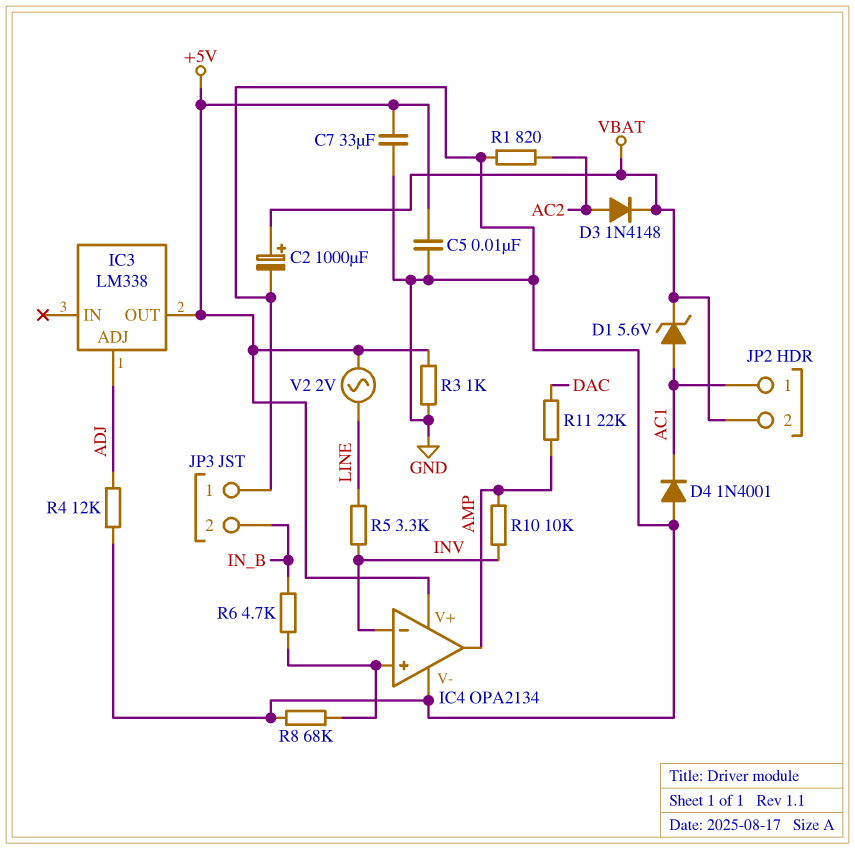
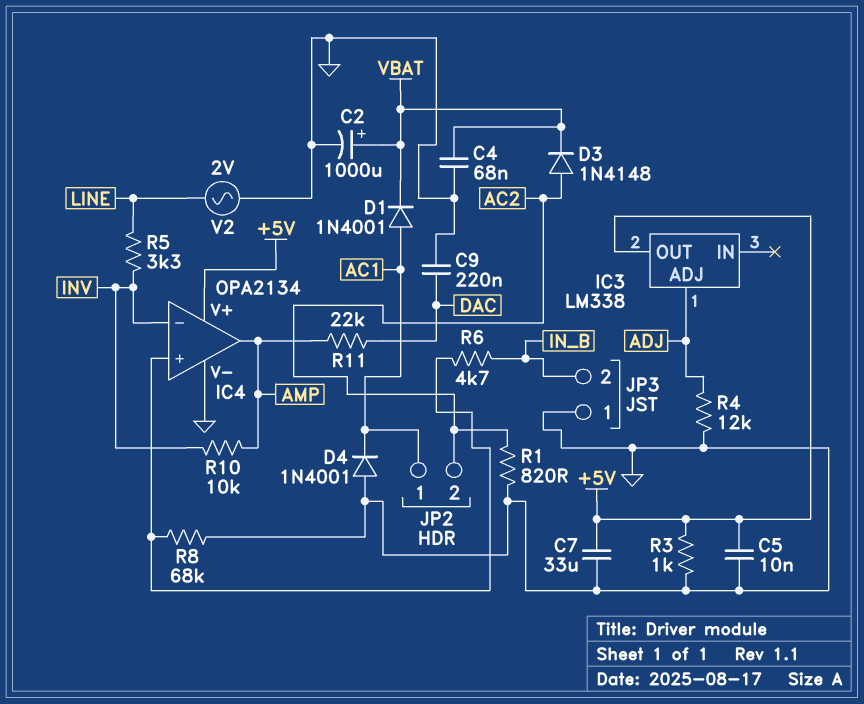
C4: none -> 68nF (GND, VBAT)
C9: none -> 220nF (DAC, GND)
D1: zener 5.6V (A AC1, K VBAT) -> diode 1N4001 (A AC1, K VBAT)
JP2 pin 2: VBAT -> AC2
V2: AC 2V (+5V, LINE) -> AC 2V (GND, LINE)

